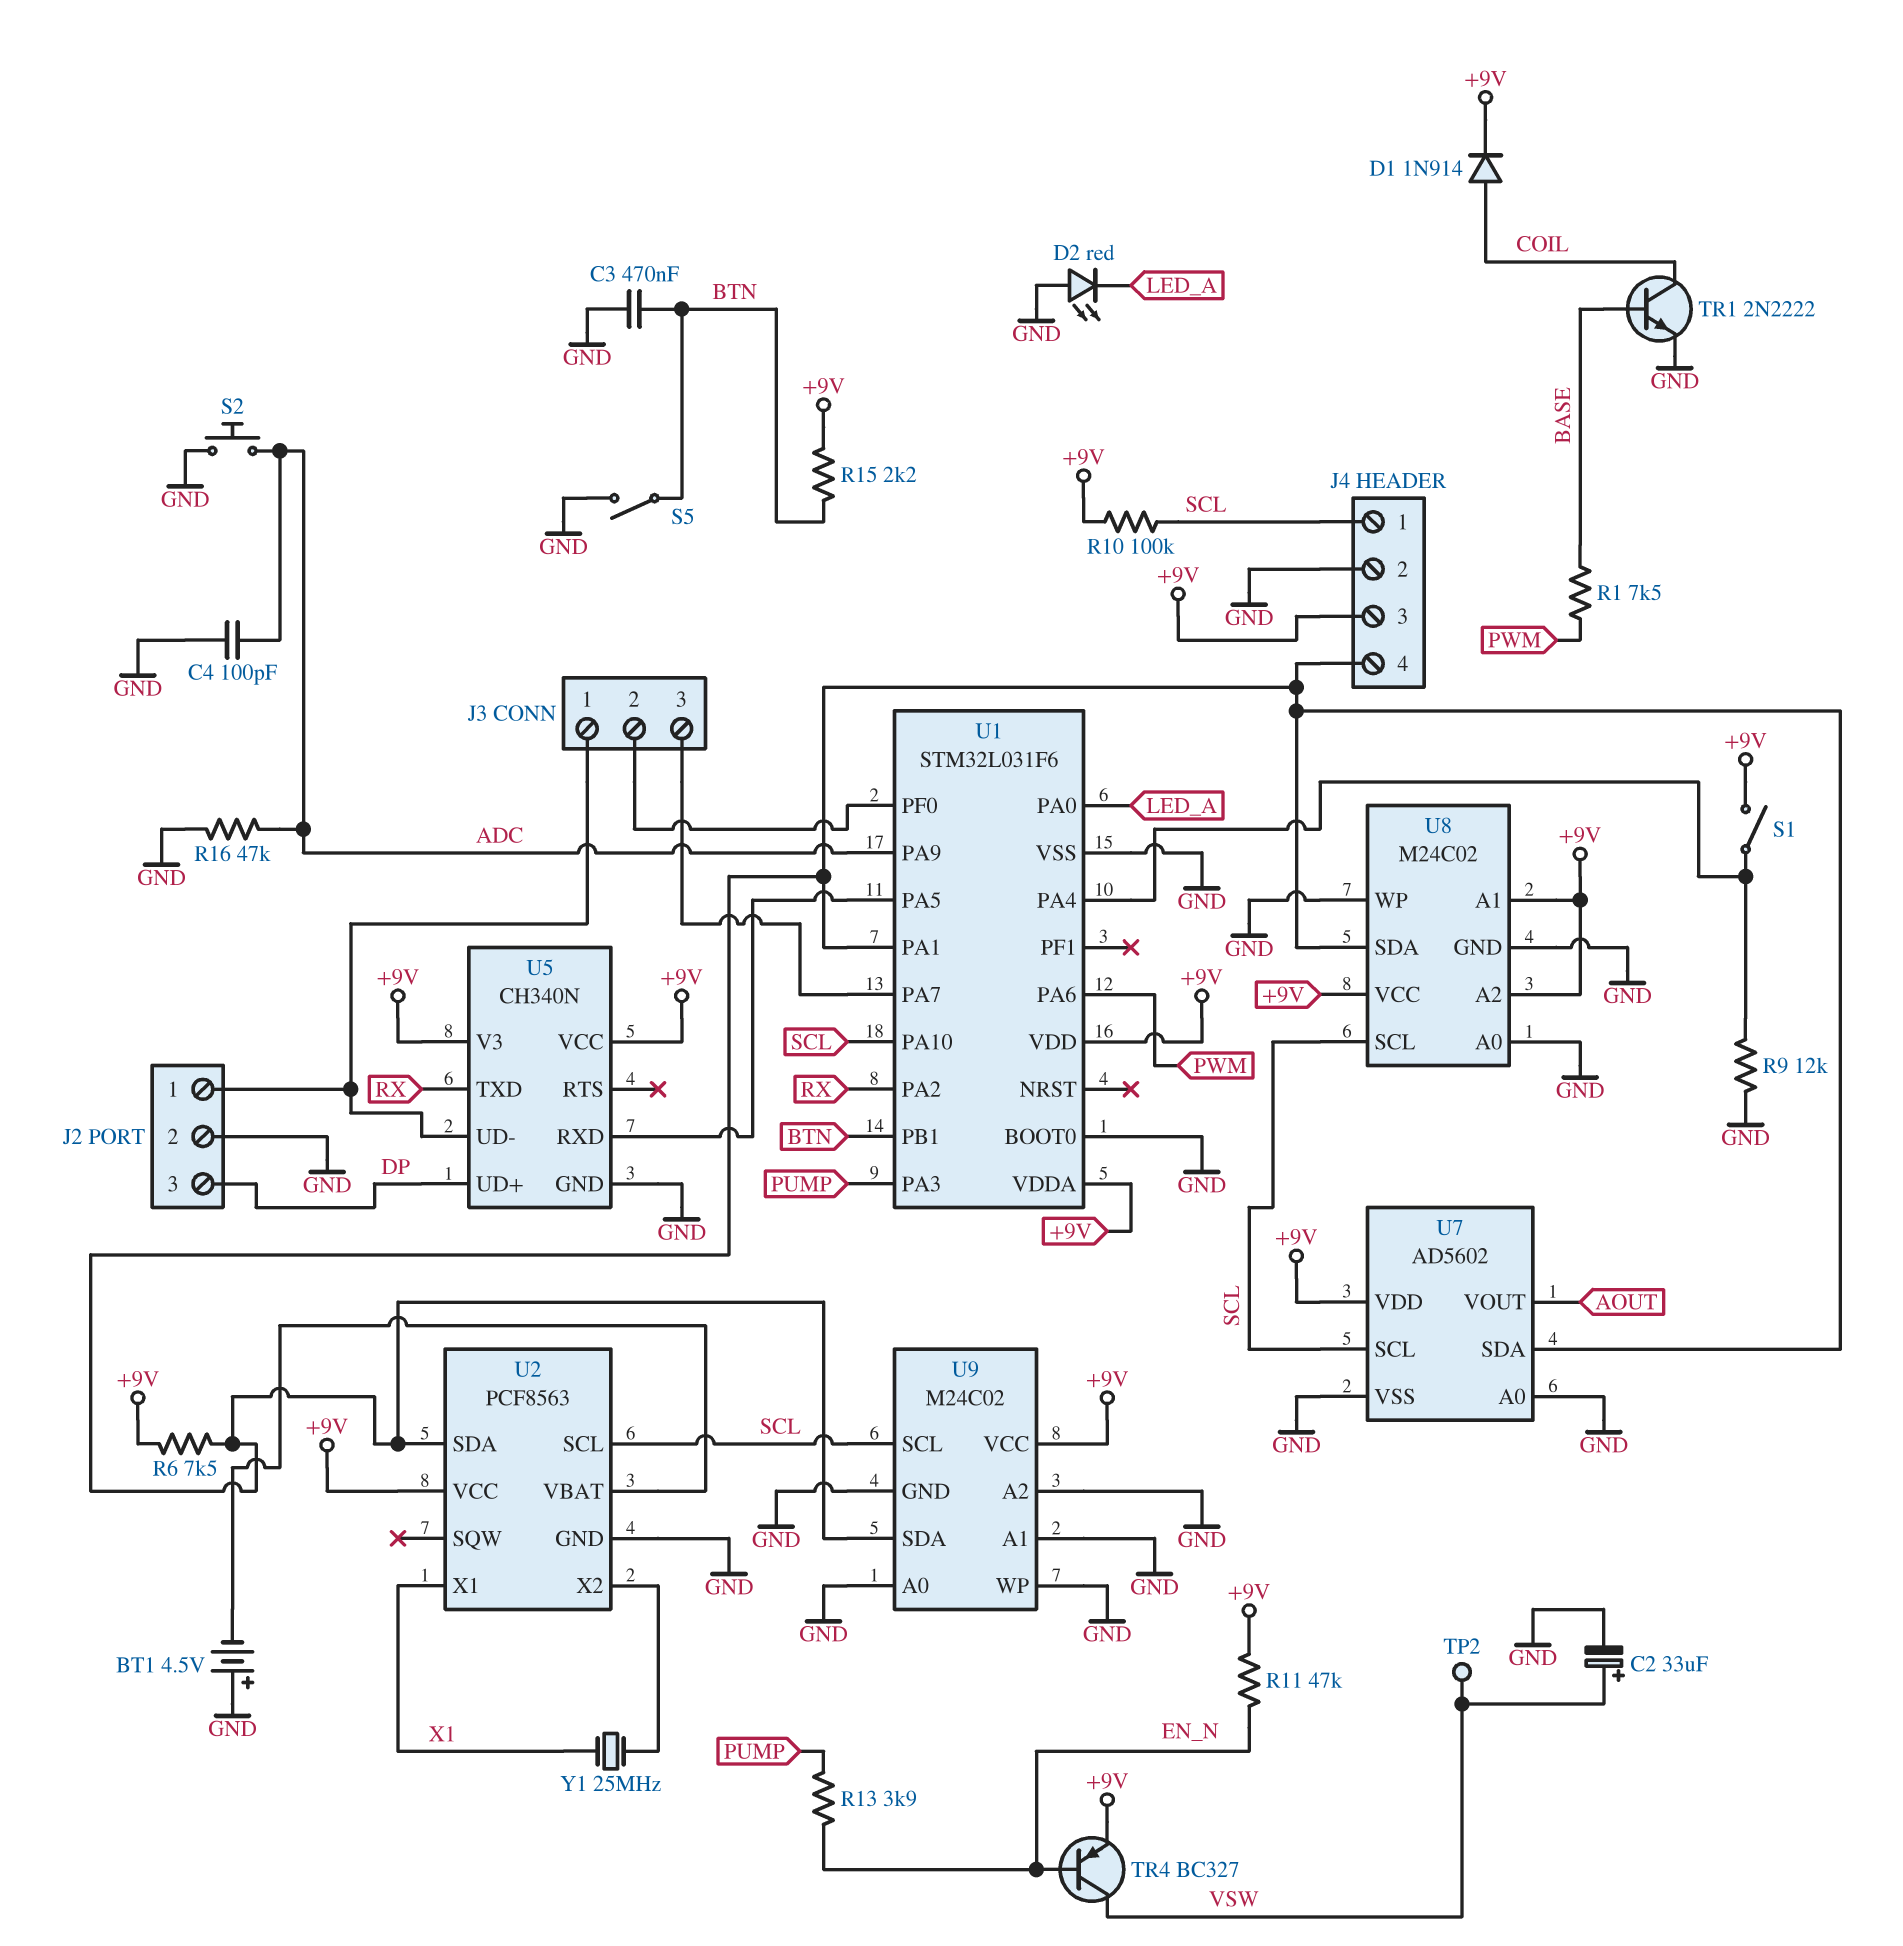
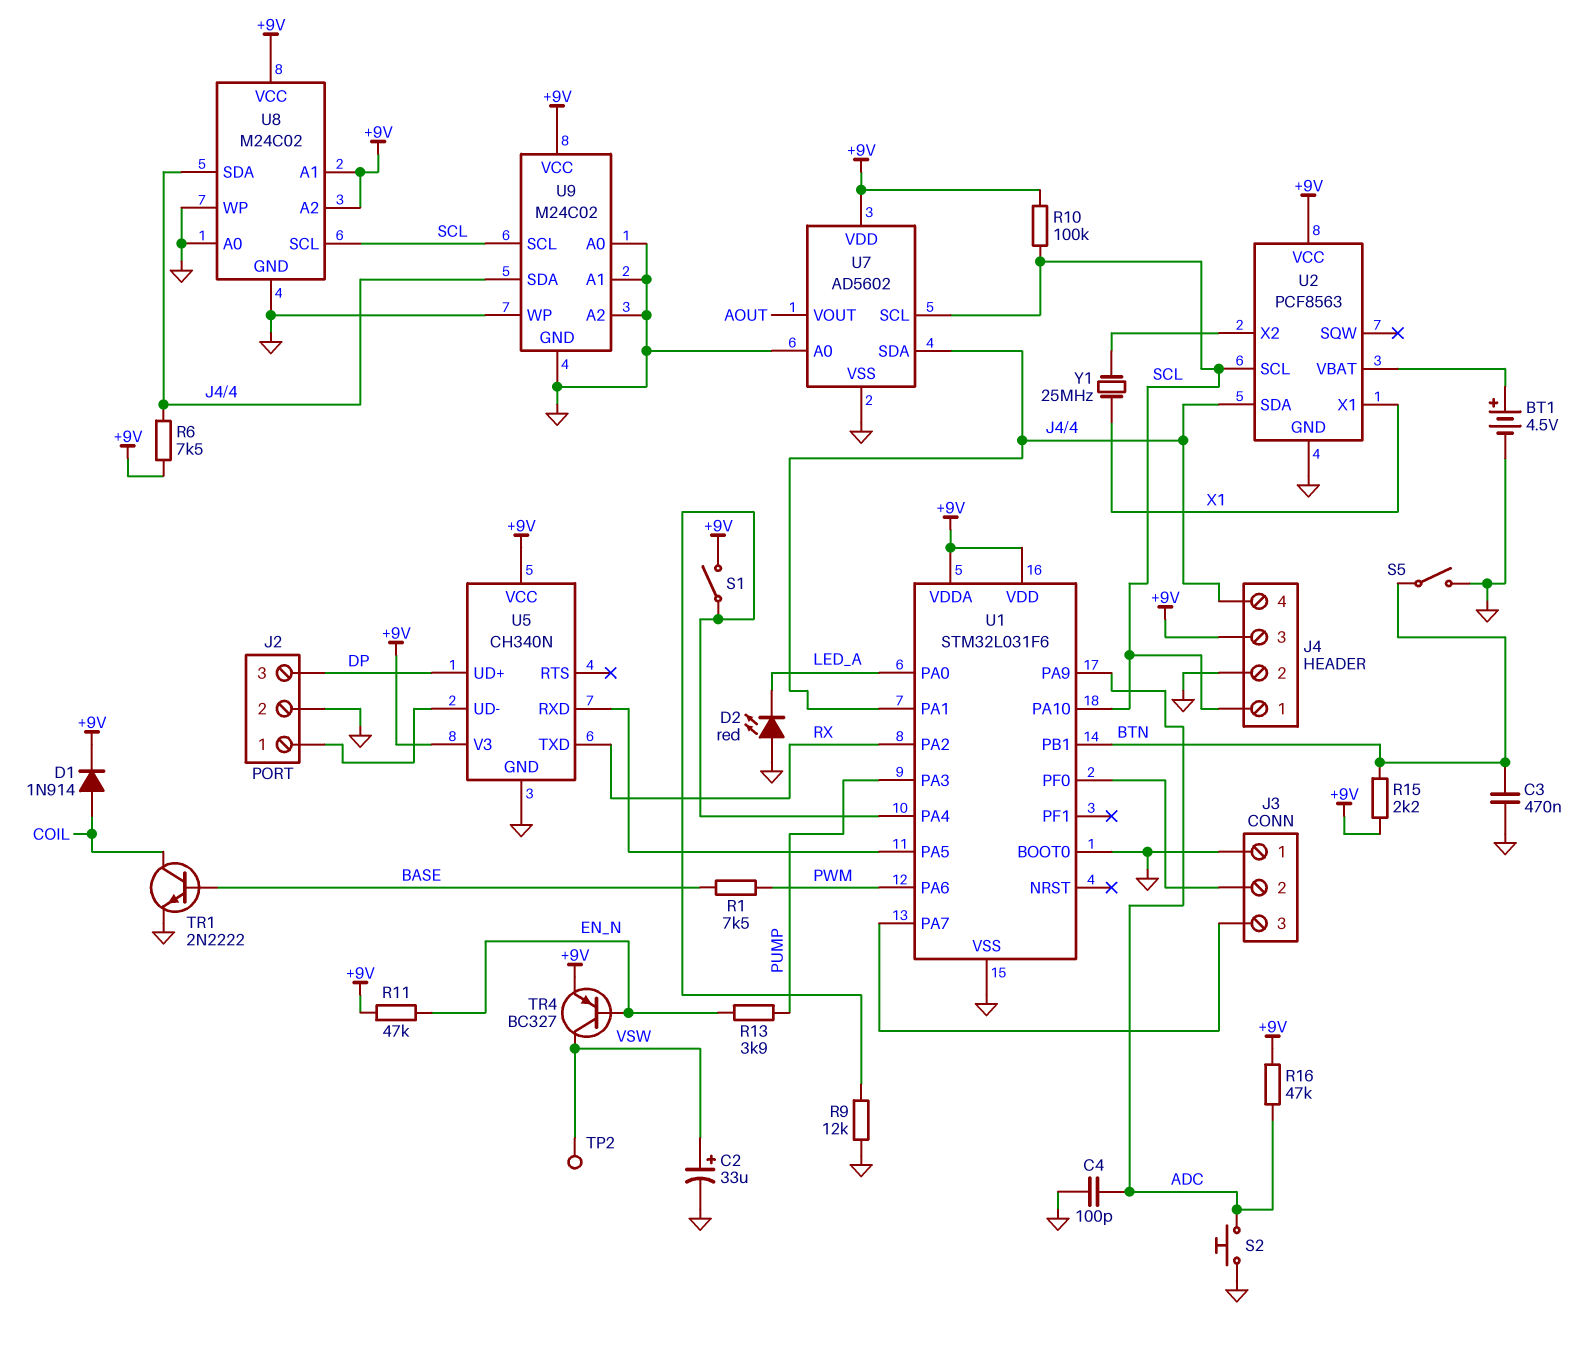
BT1: 4.5V (plus GND, minus U2/VBAT) -> 4.5V (plus U2/VBAT, minus GND)
J3 pin 1: J2/1 -> GND
R16: 47k (ADC, GND) -> 47k (+9V, ADC)

